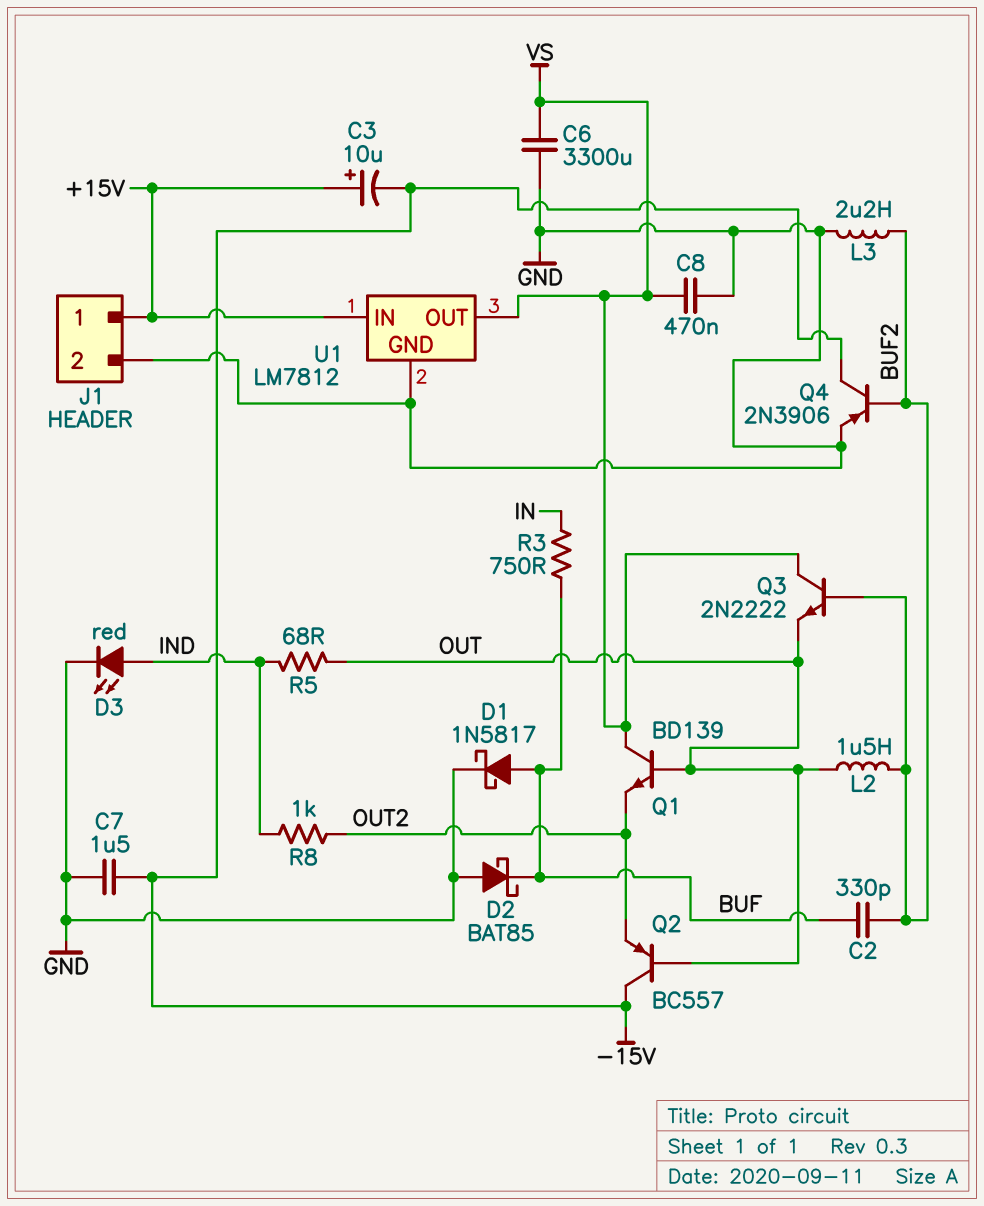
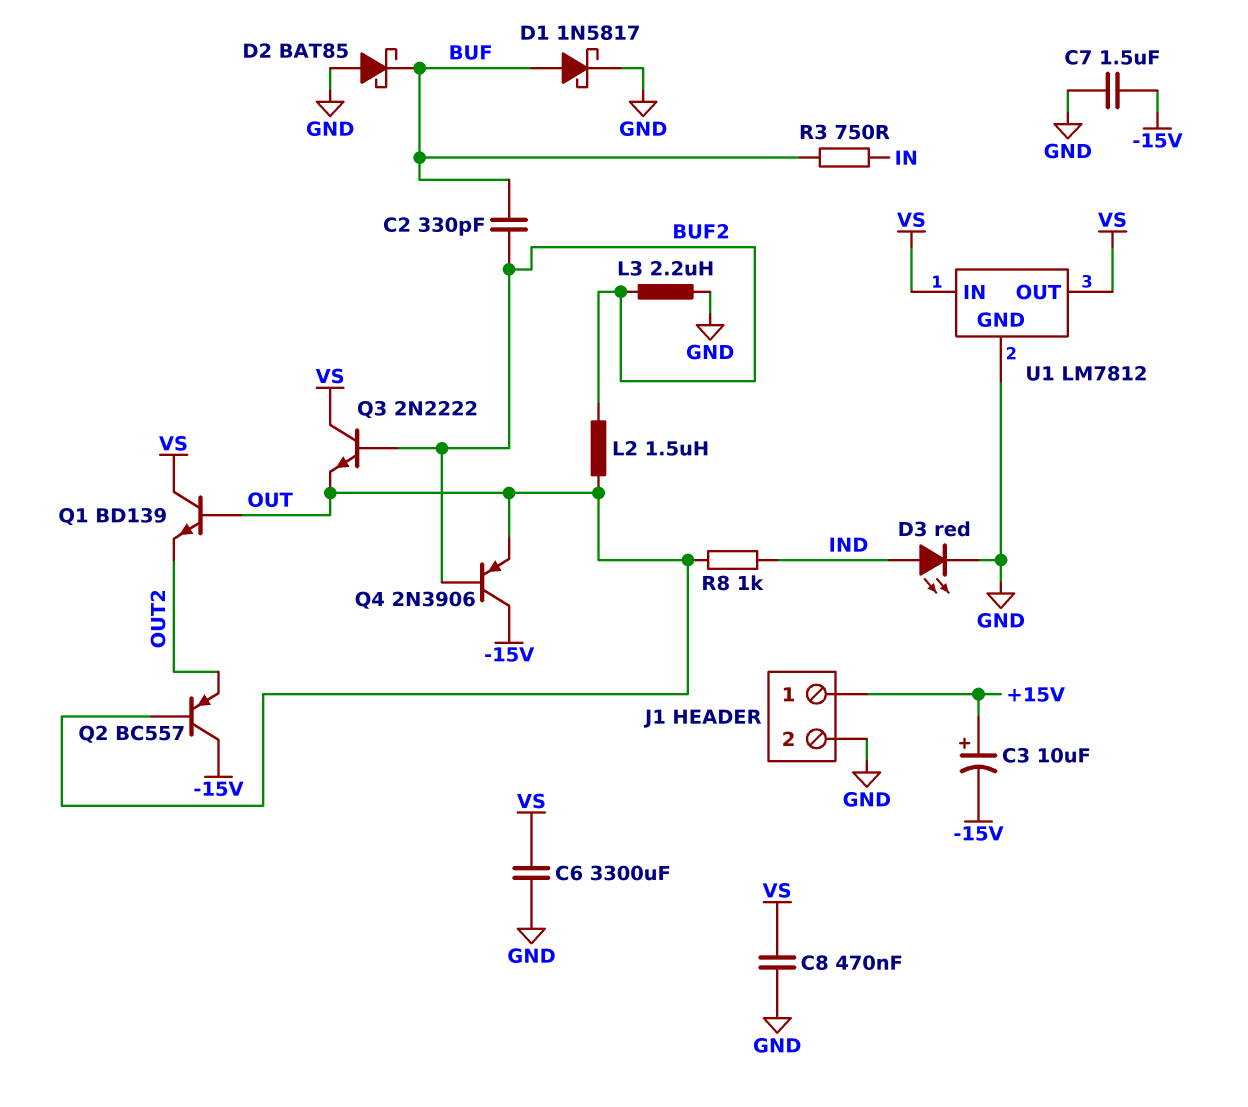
Q4: PNP 2N3906 (B BUF2, C -15V, E GND) -> PNP 2N3906 (B BUF2, C -15V, E OUT)
R5: 68 (IND, OUT) -> none
R8: 1k (IND, OUT2) -> 1k (IND, OUT)
U1 pin IN: +15V -> VS

